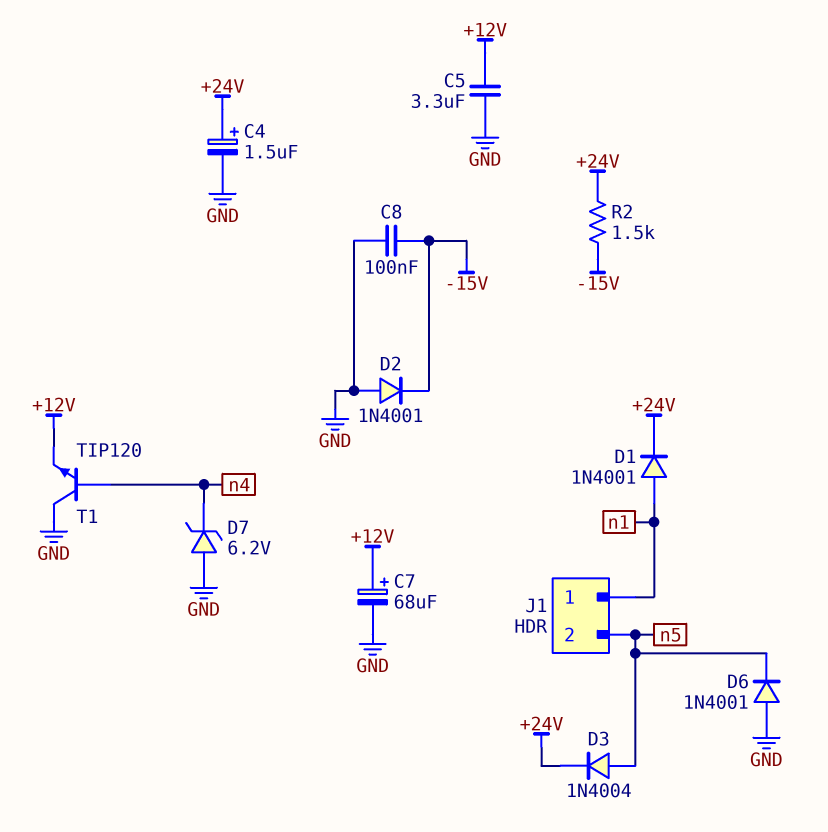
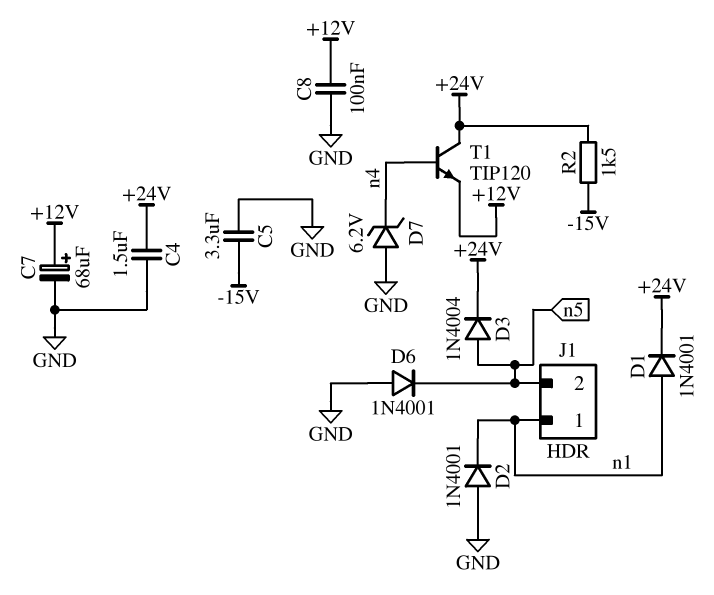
C4: 1.5uF (plus +24V, minus GND) -> 1.5uF (+24V, GND)
C5: 3.3uF (+12V, GND) -> 3.3uF (-15V, GND)
C8: 100nF (-15V, GND) -> 100nF (+12V, GND)
D2: diode 1N4001 (A GND, K -15V) -> diode 1N4001 (A GND, K n1)
T1: NPN TIP120 (B n4, C GND, E +12V) -> NPN TIP120 (B n4, C +24V, E +12V)

